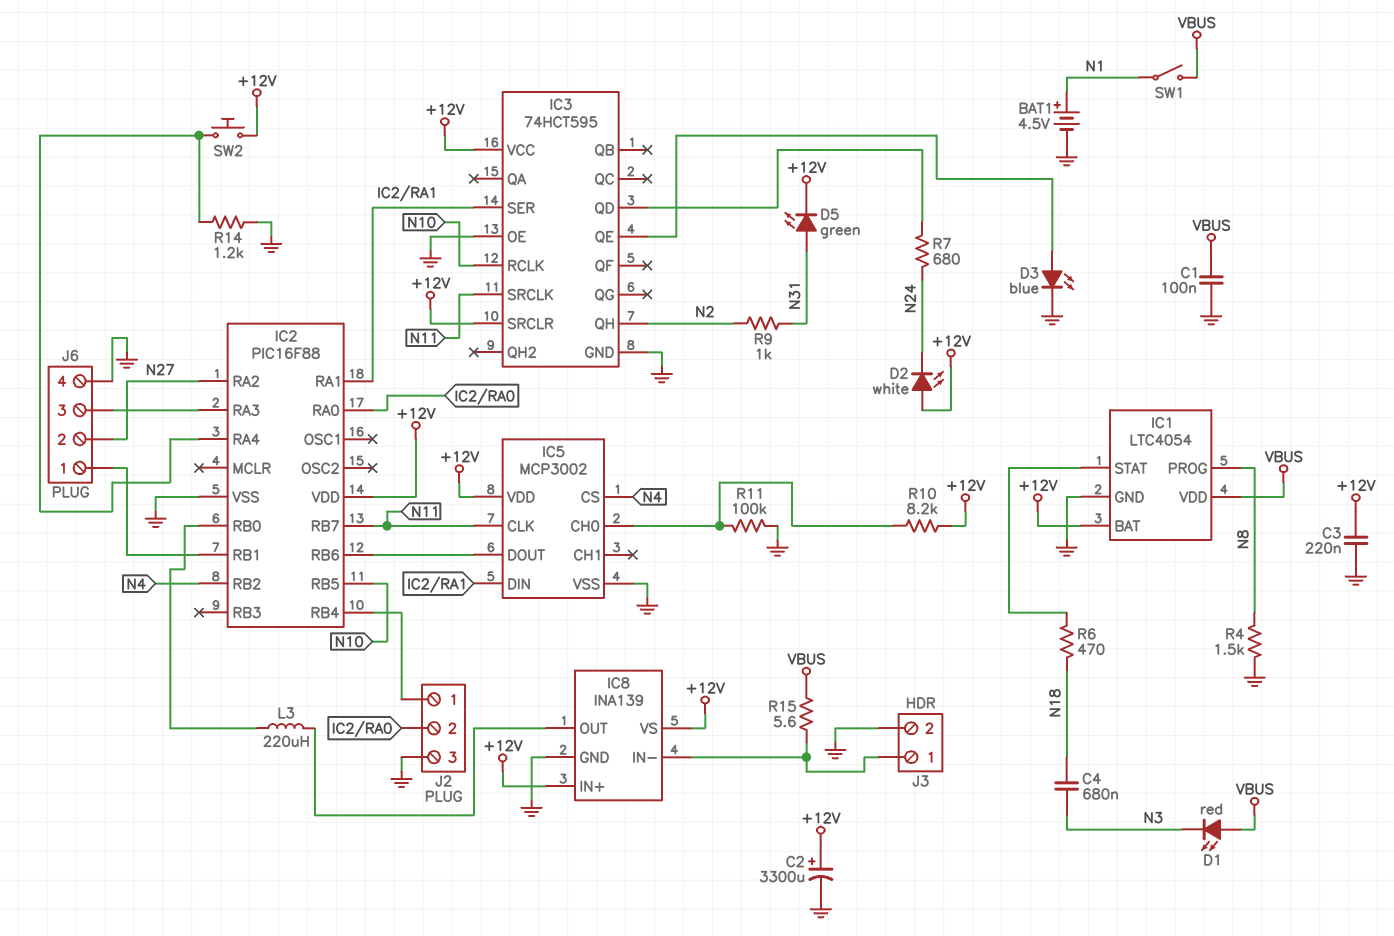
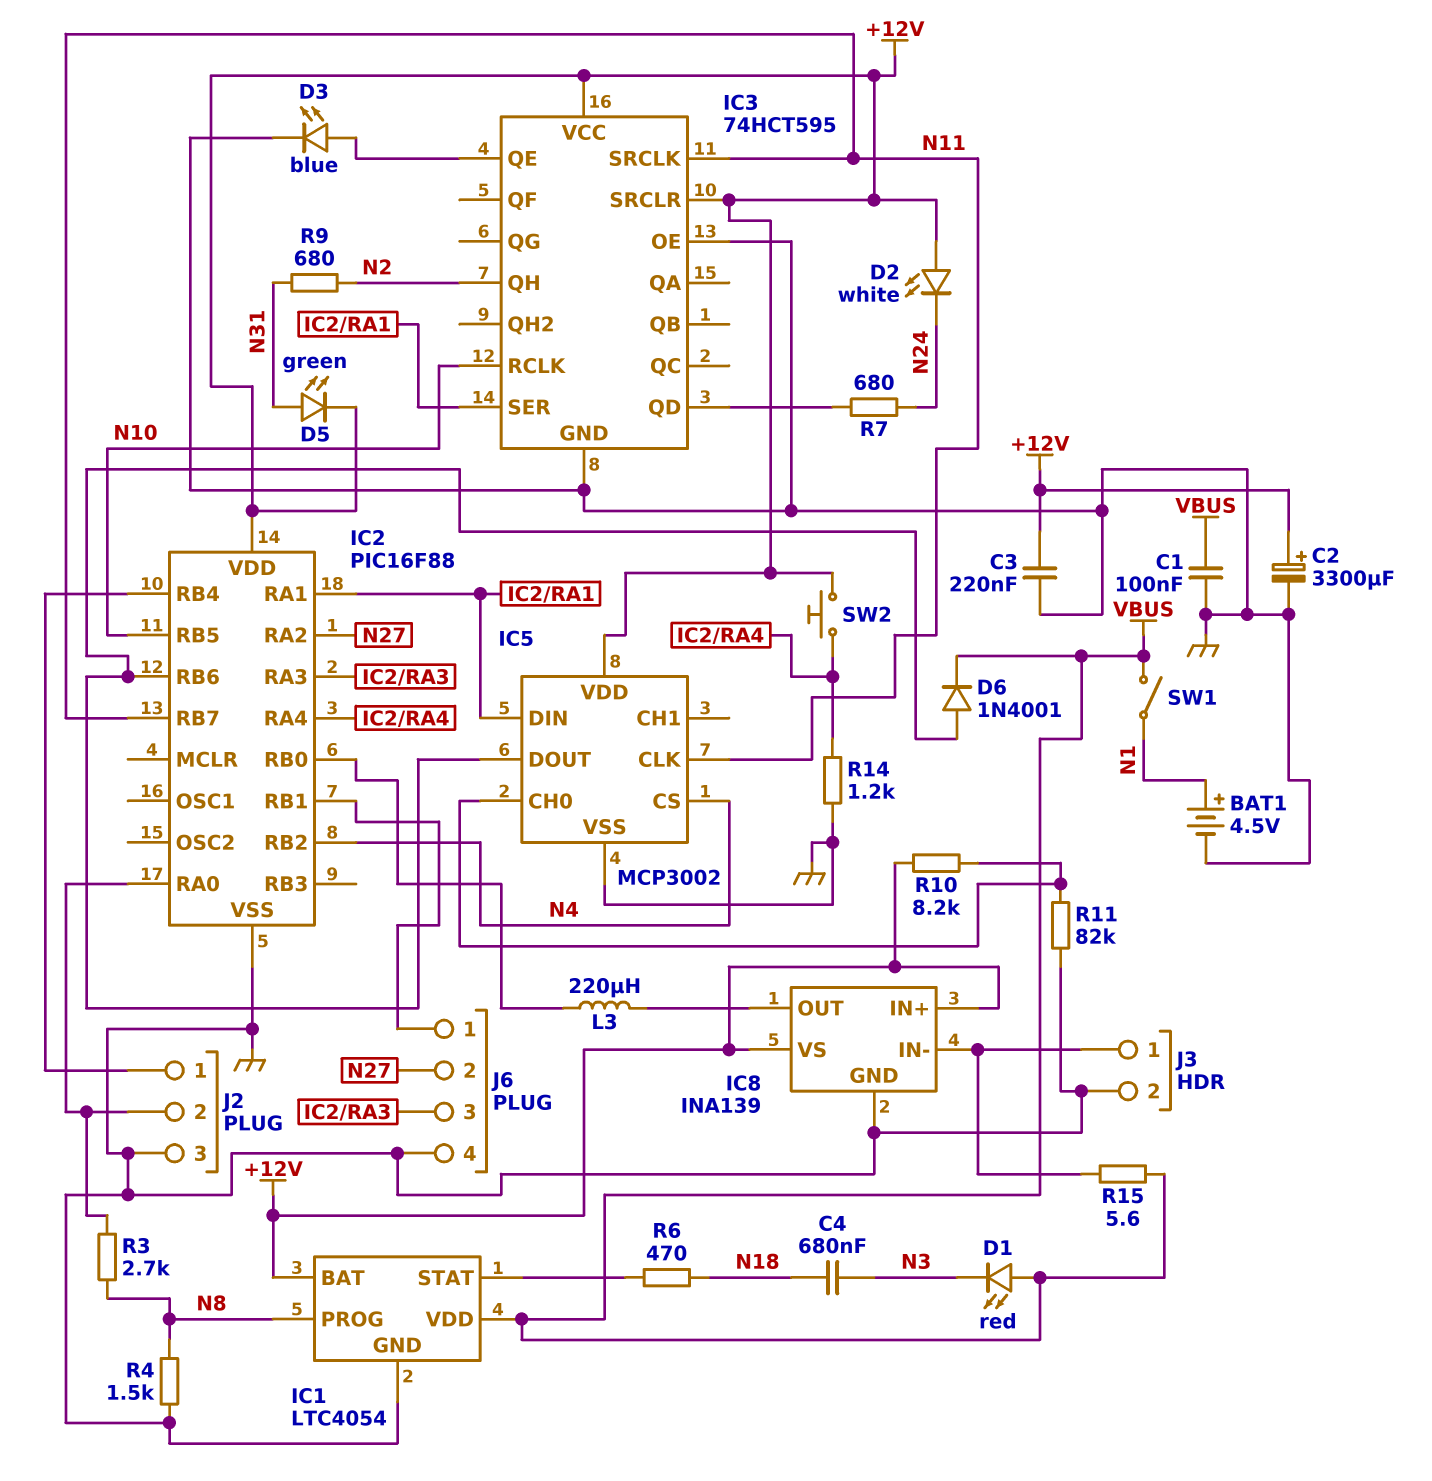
D6: none -> diode 1N4001 (A IC2/RB6, K VBUS)
R3: none -> 2.7k (IC2/RA0, N8)
R9: 1k (N2, N31) -> 680 (N2, N31)
R11: 100k (GND, IC5/CH0) -> 82k (GND, IC5/CH0)

